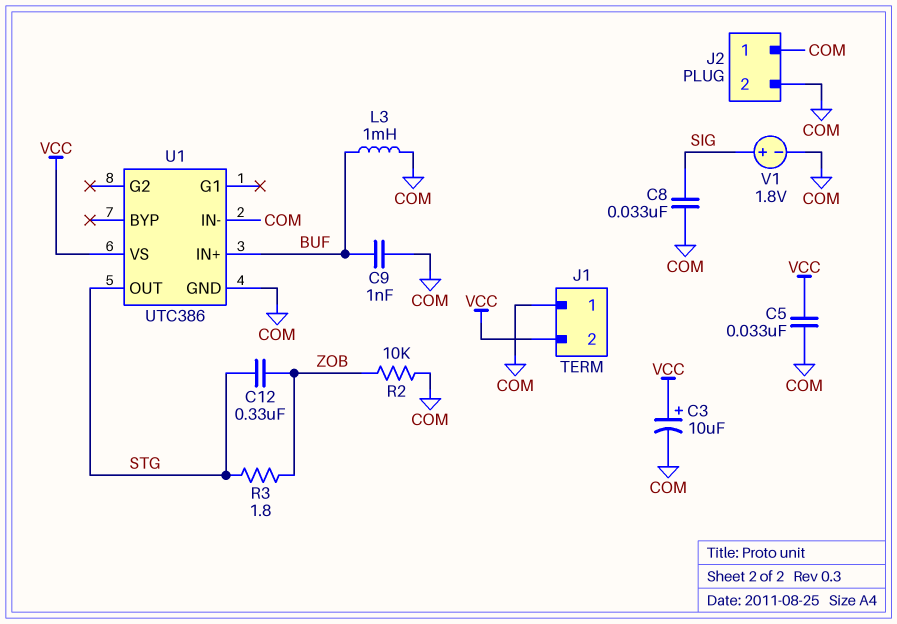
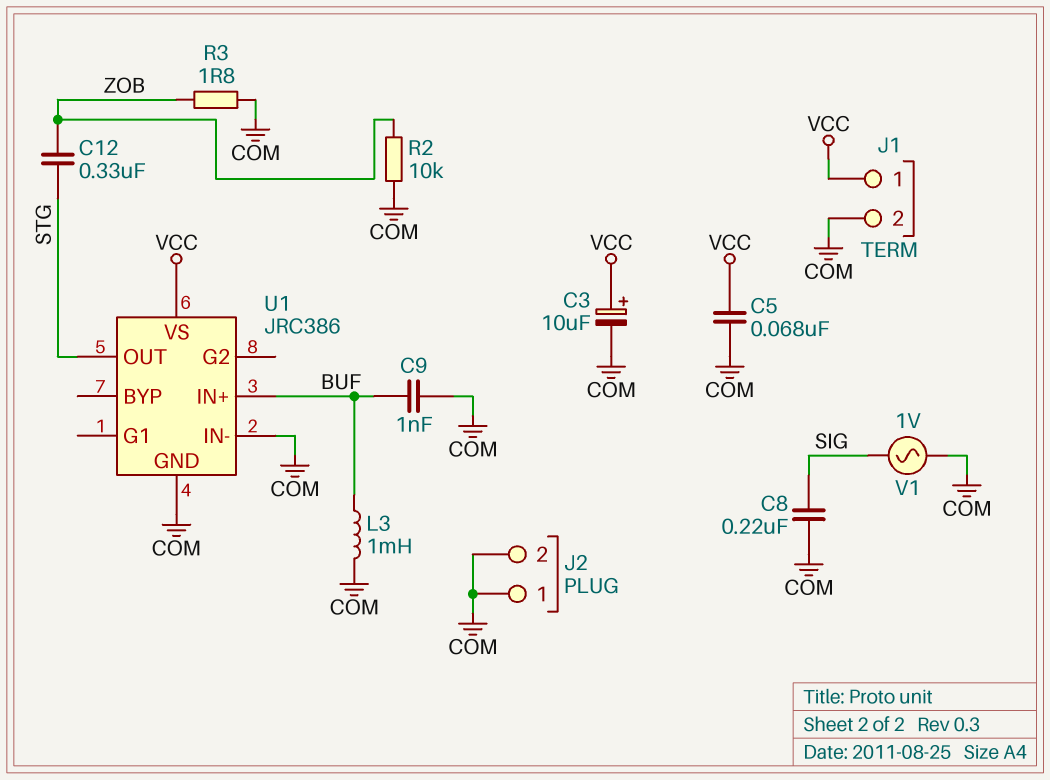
C5: 33nF (COM, VCC) -> 68nF (COM, VCC)
C8: 33nF (COM, SIG) -> 220nF (COM, SIG)
J1 pin 1: COM -> VCC
J1 pin 2: VCC -> COM
R3: 1.8 (STG, ZOB) -> 1.8 (COM, ZOB)
U1: UTC386 -> JRC386
V1: 1.8V (plus SIG, minus COM) -> AC 1V (COM, SIG)

